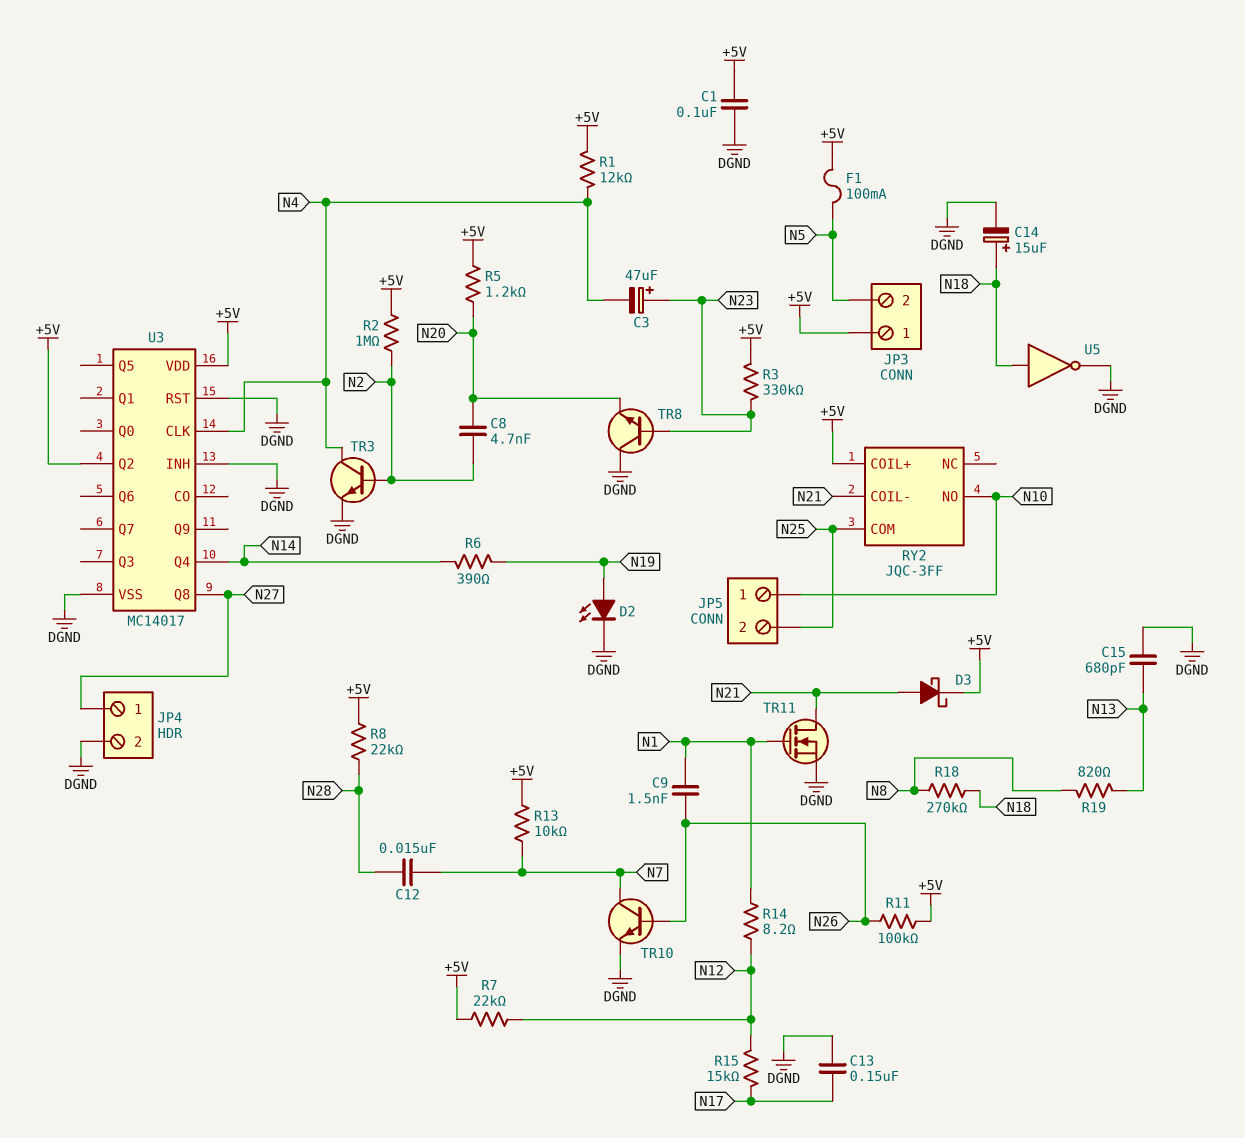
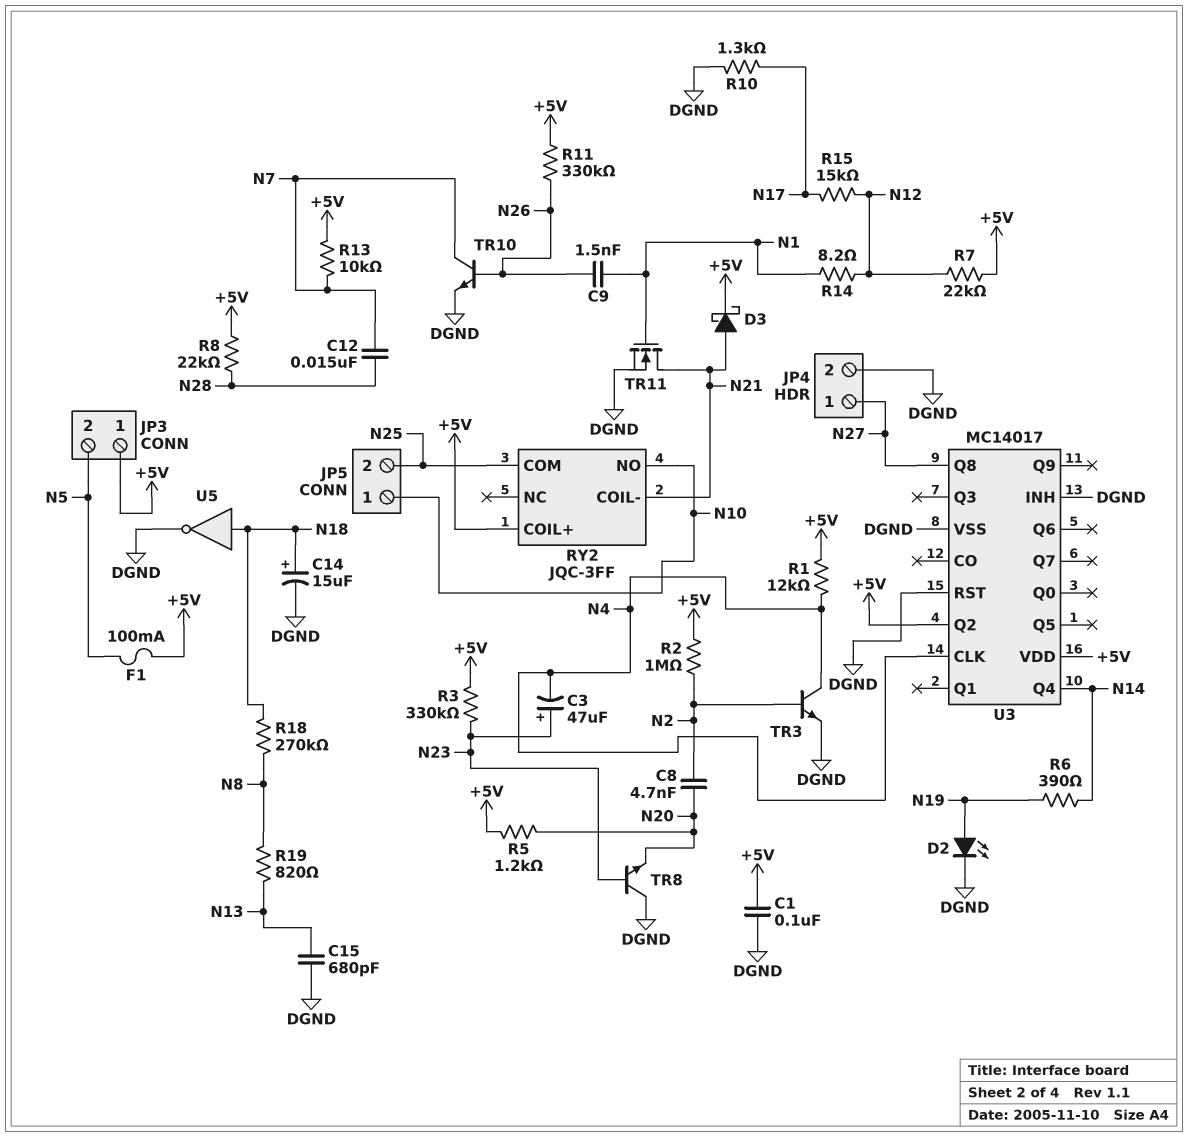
C13: 150nF (DGND, N17) -> none
R10: none -> 1.3k (DGND, N17)
R11: 100k (+5V, N26) -> 330k (+5V, N26)

